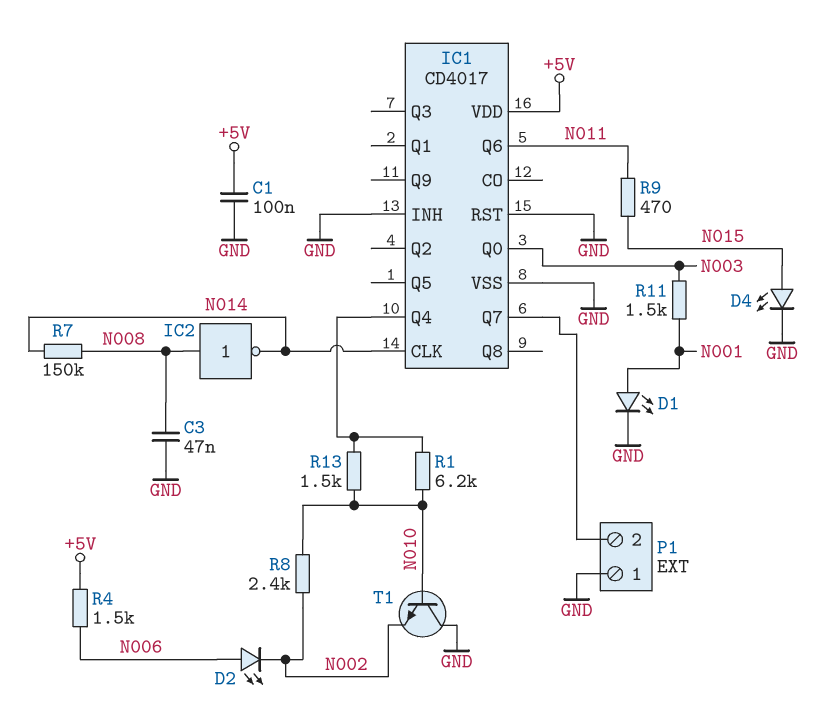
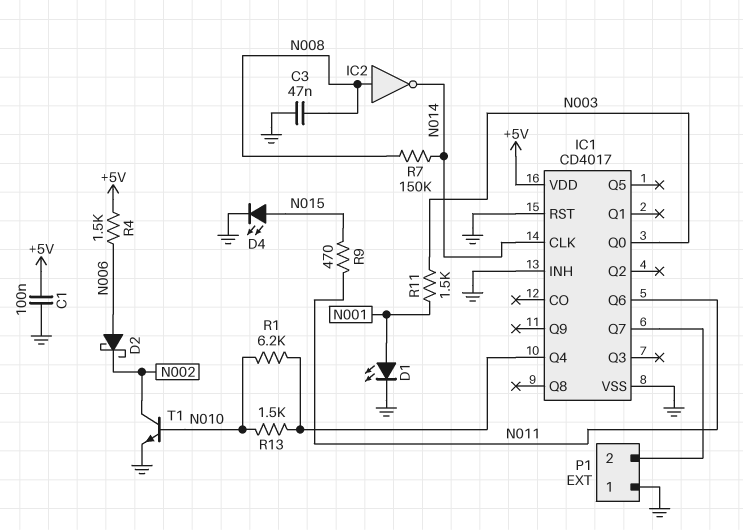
D2: LED (A N006, K N002) -> schottky (A N006, K N002)
R8: 2.4k (N002, N010) -> none
T1: NPN (B N010, C GND, E N002) -> NPN (B N010, C N002, E GND)

